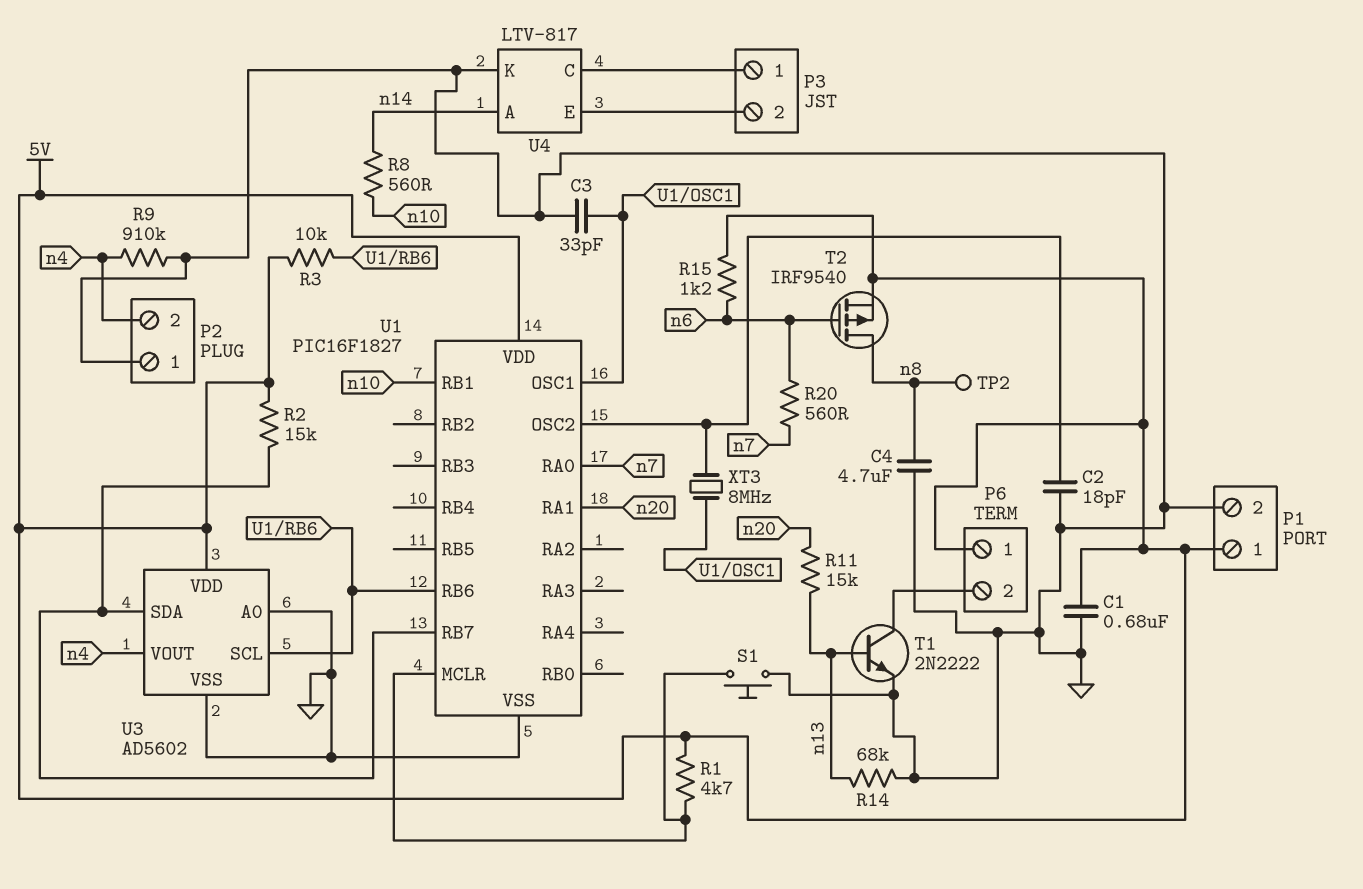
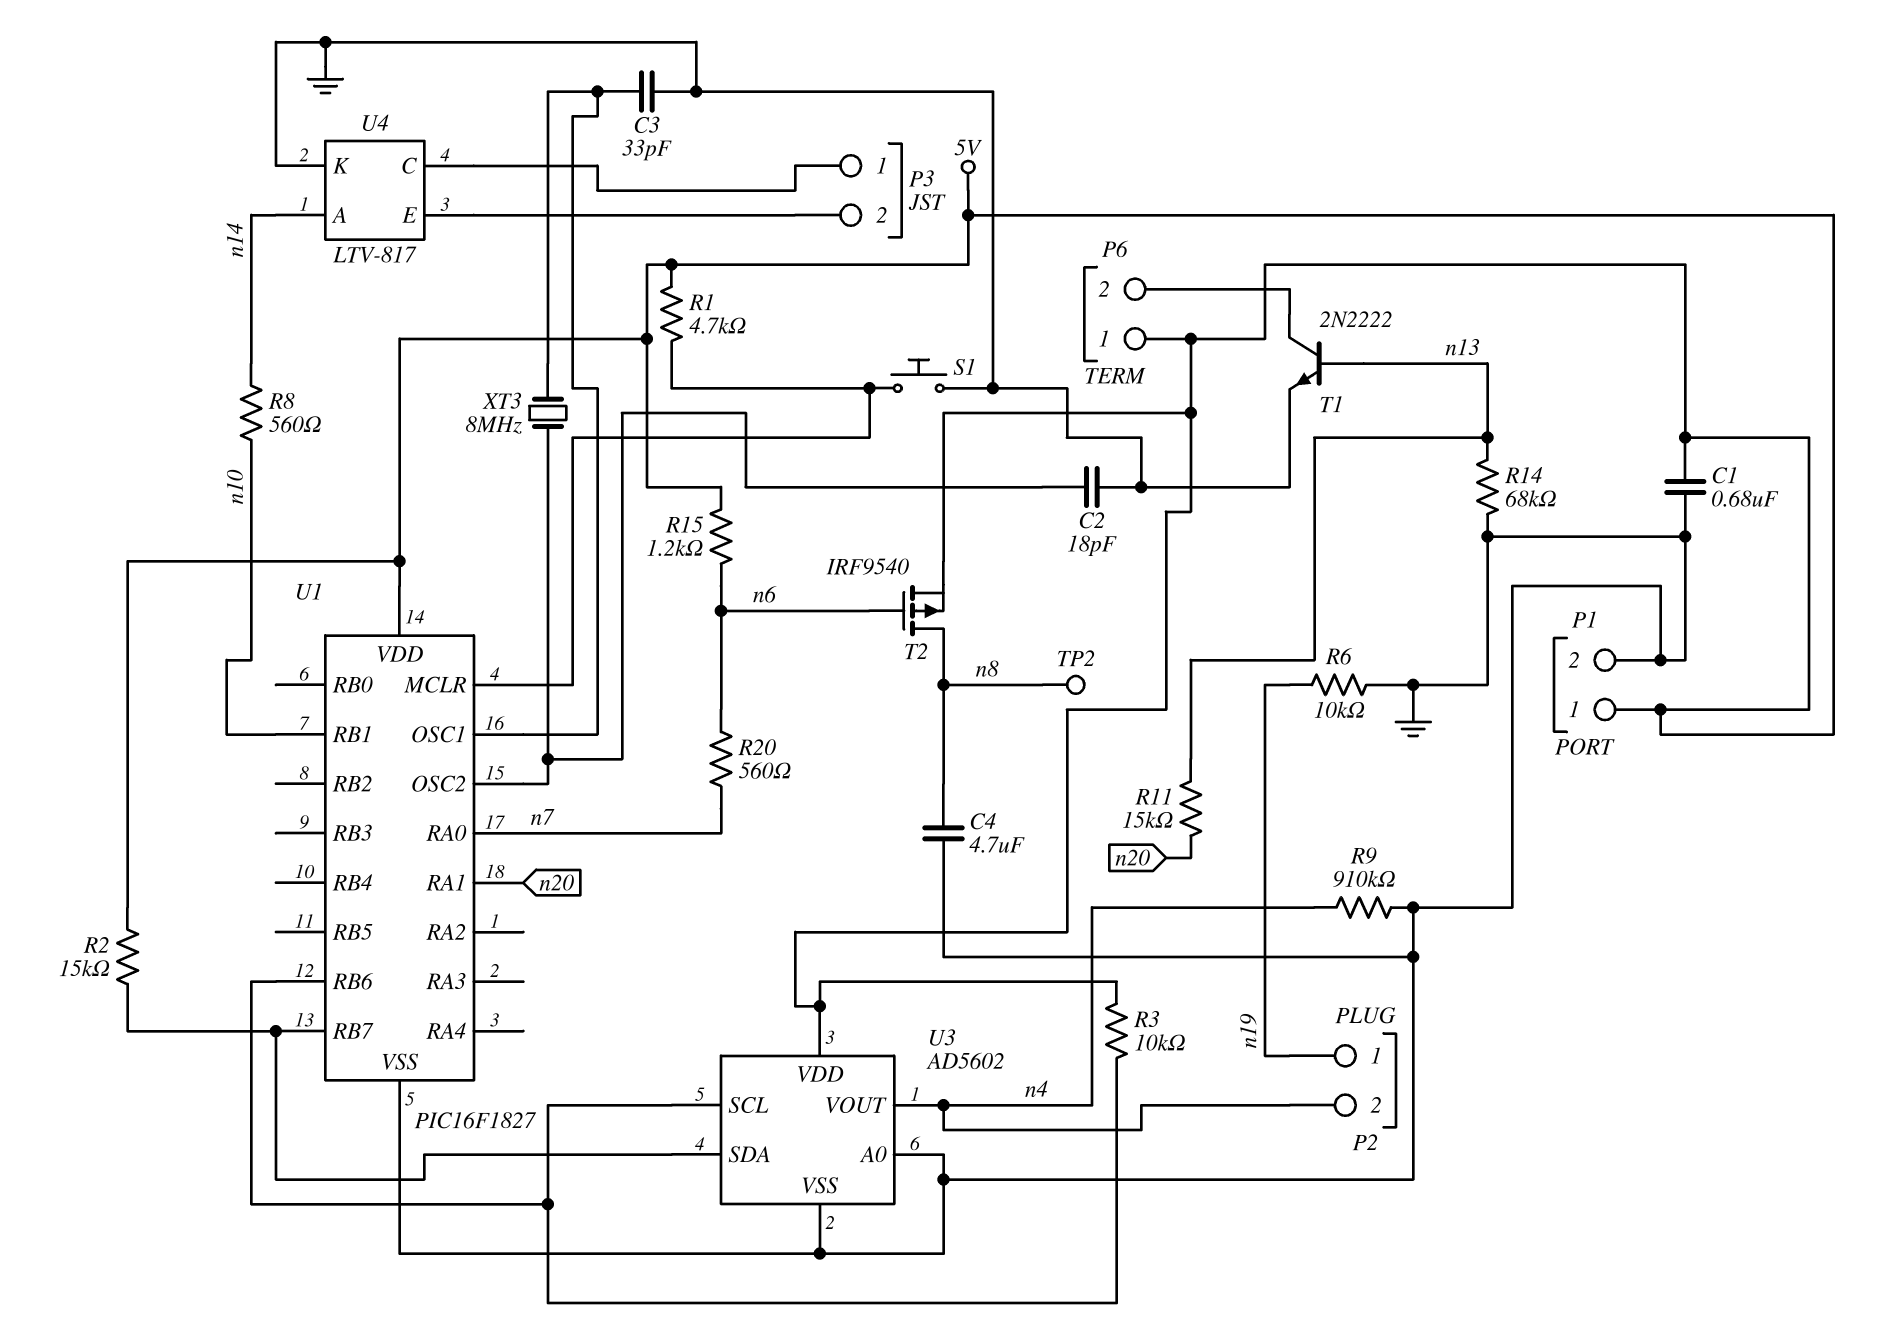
P2 pin 1: GND -> n19
R6: none -> 10k (GND, n19)

